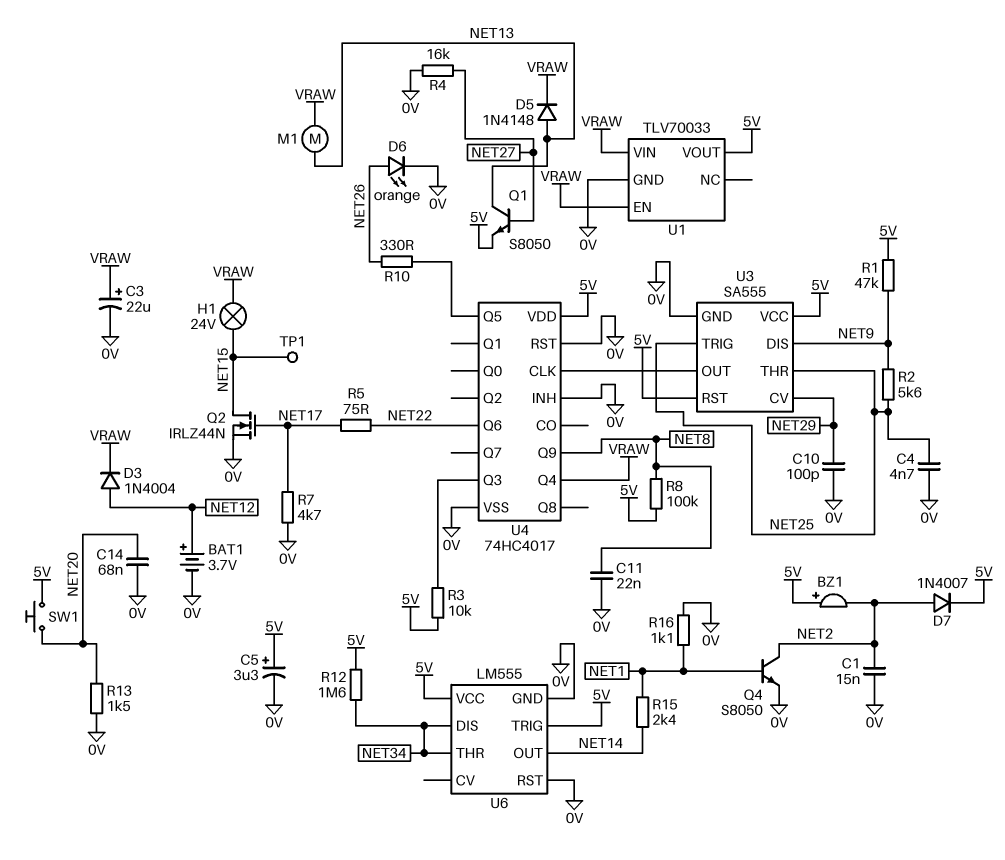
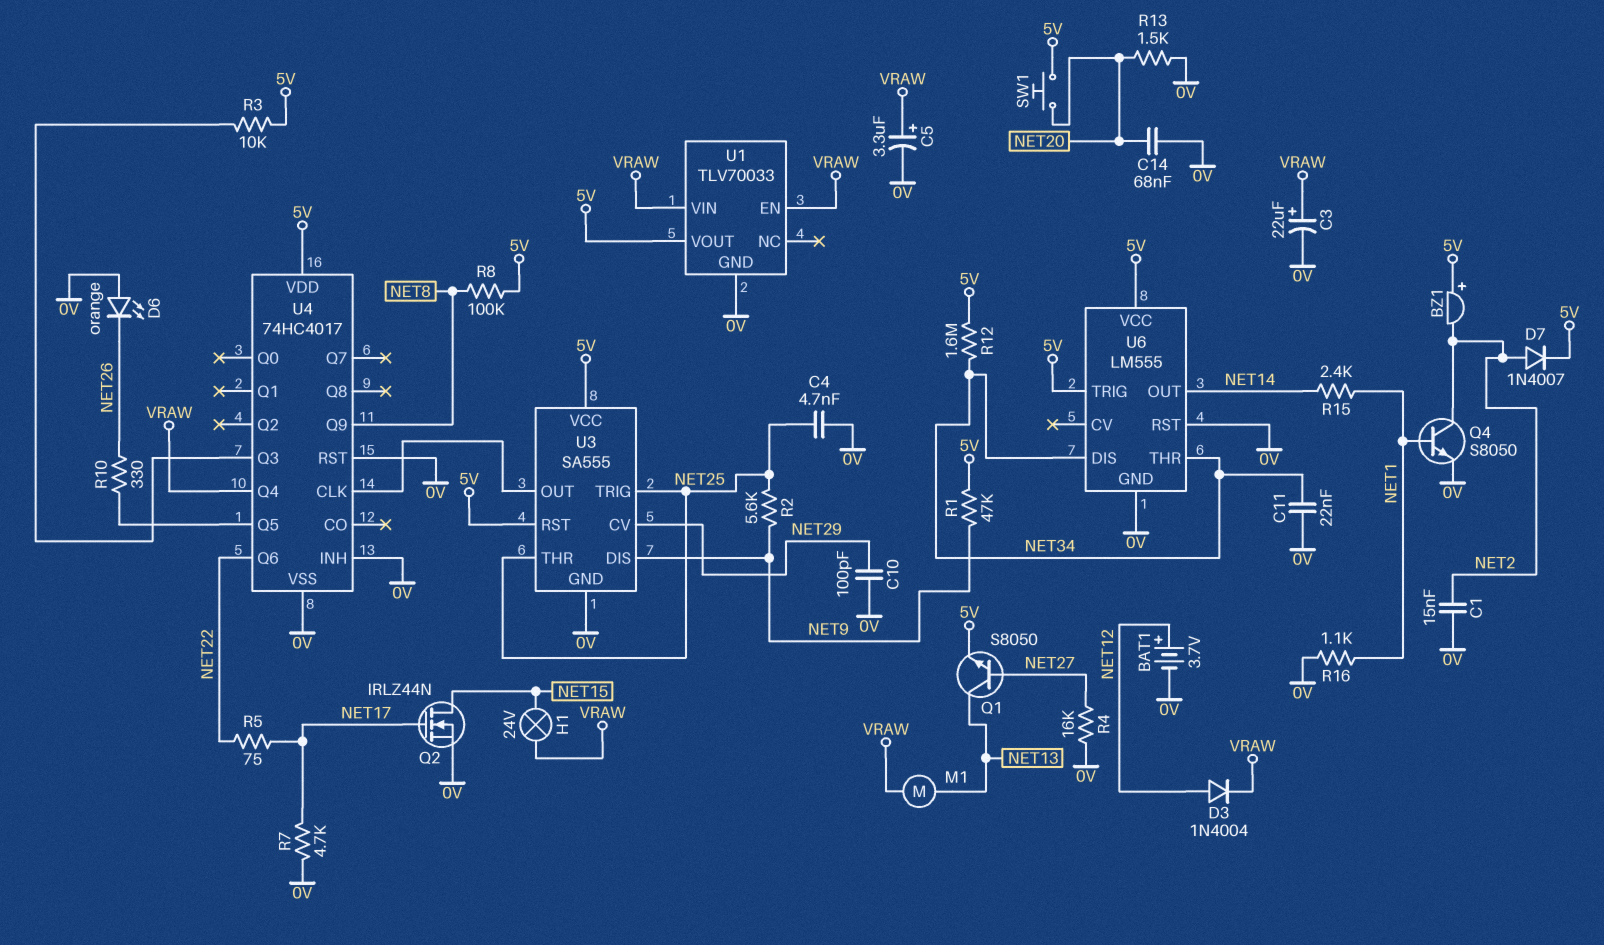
C5: 3.3uF (plus 5V, minus 0V) -> 3.3uF (plus VRAW, minus 0V)
C11: 22nF (0V, NET8) -> 22nF (0V, NET34)
D5: diode 1N4148 (A NET13, K VRAW) -> none
D6: LED orange (A NET26, K 0V) -> LED orange (A 0V, K NET26)
TP1: test point (NET15) -> none

